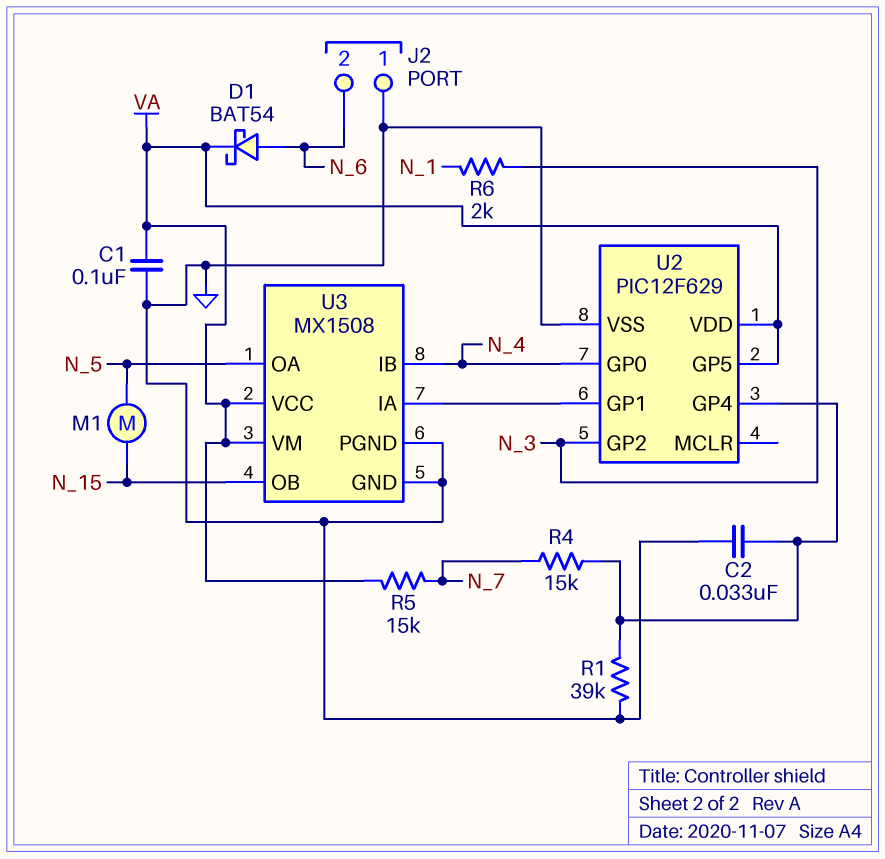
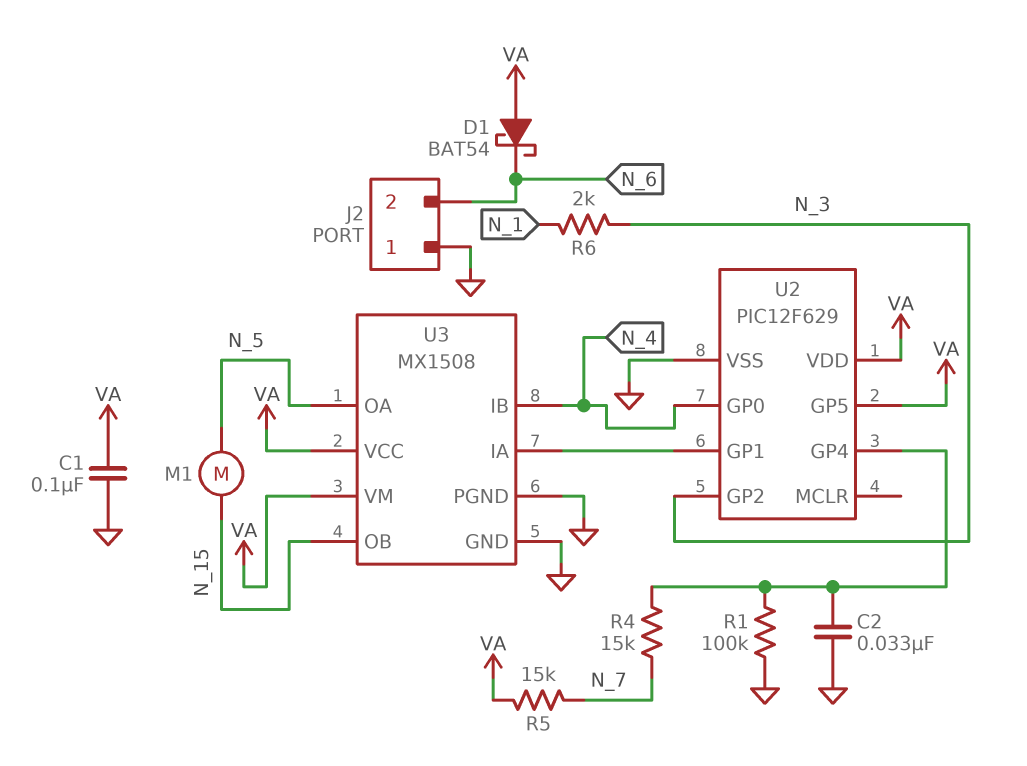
D1: schottky BAT54 (A N_6, K VA) -> schottky BAT54 (A VA, K N_6)
R1: 39k (GND, U2/GP4) -> 100k (GND, U2/GP4)

